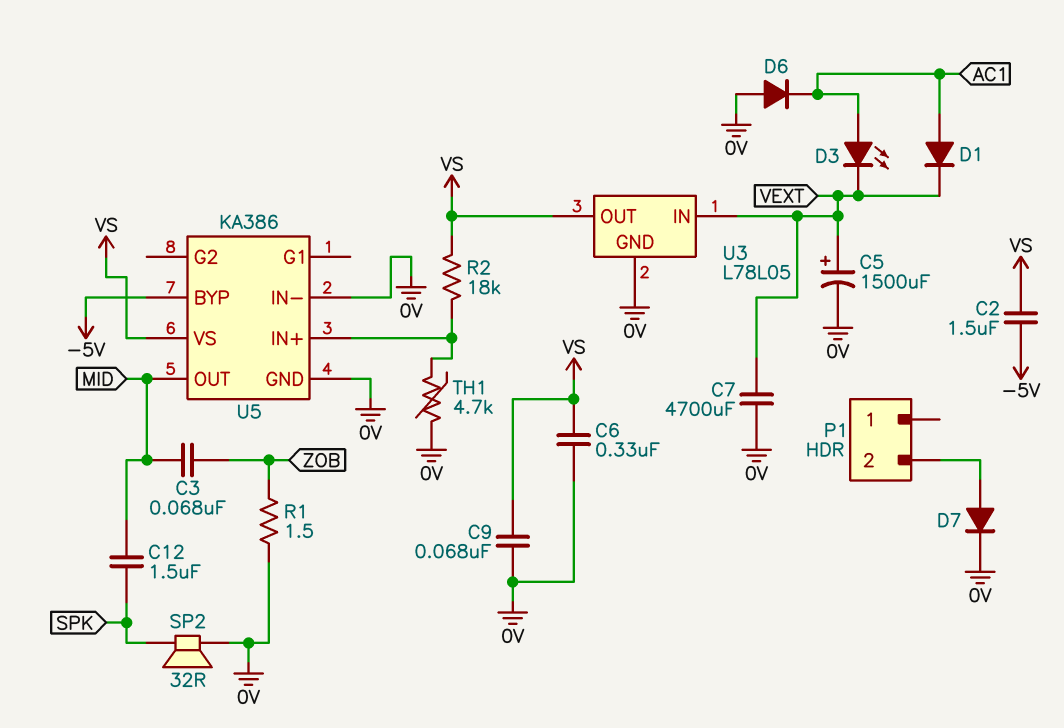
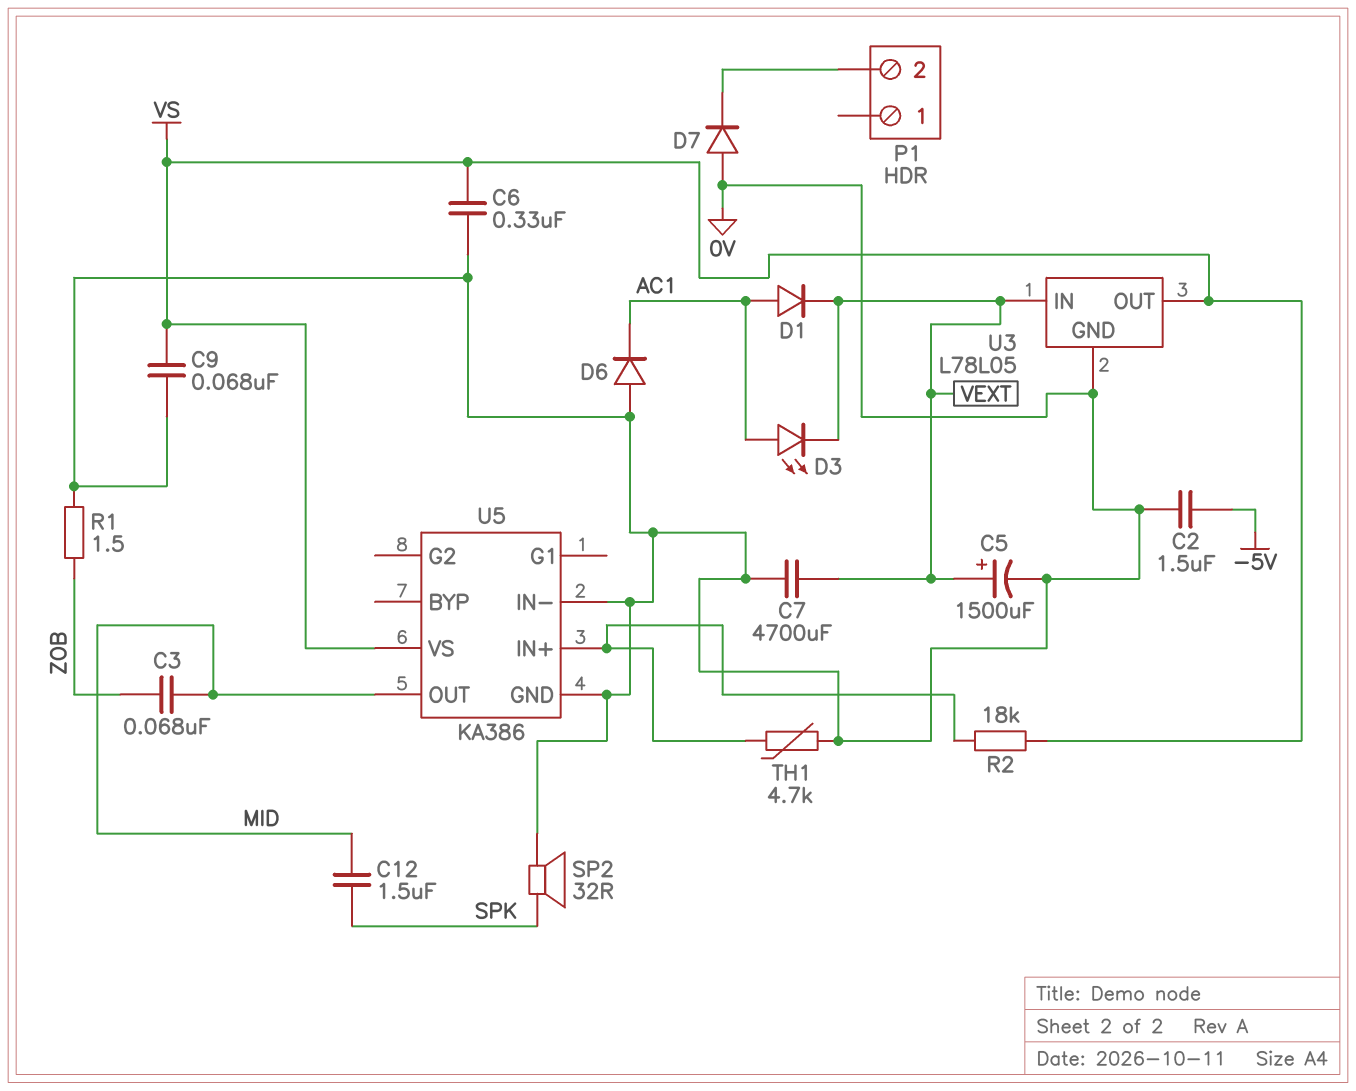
C2: 1.5uF (-5V, VS) -> 1.5uF (-5V, 0V)
D7: diode (A P1/2, K 0V) -> diode (A 0V, K P1/2)
U5 pin BYP: -5V -> none

